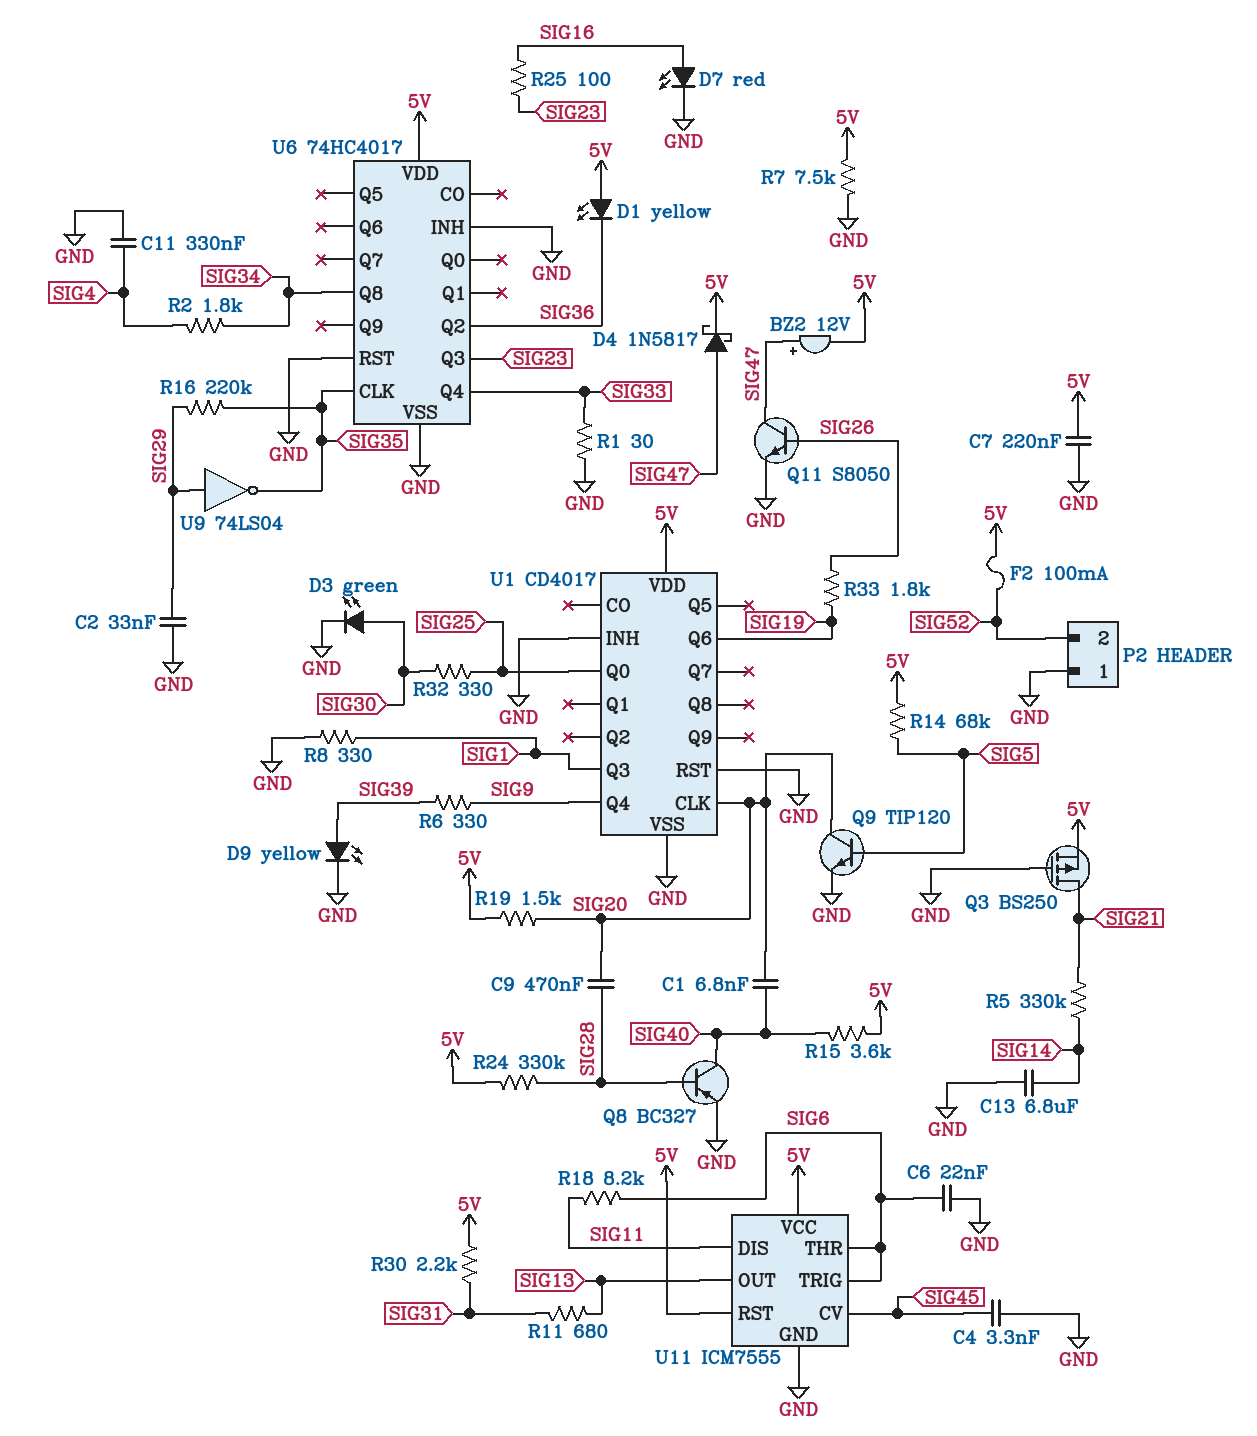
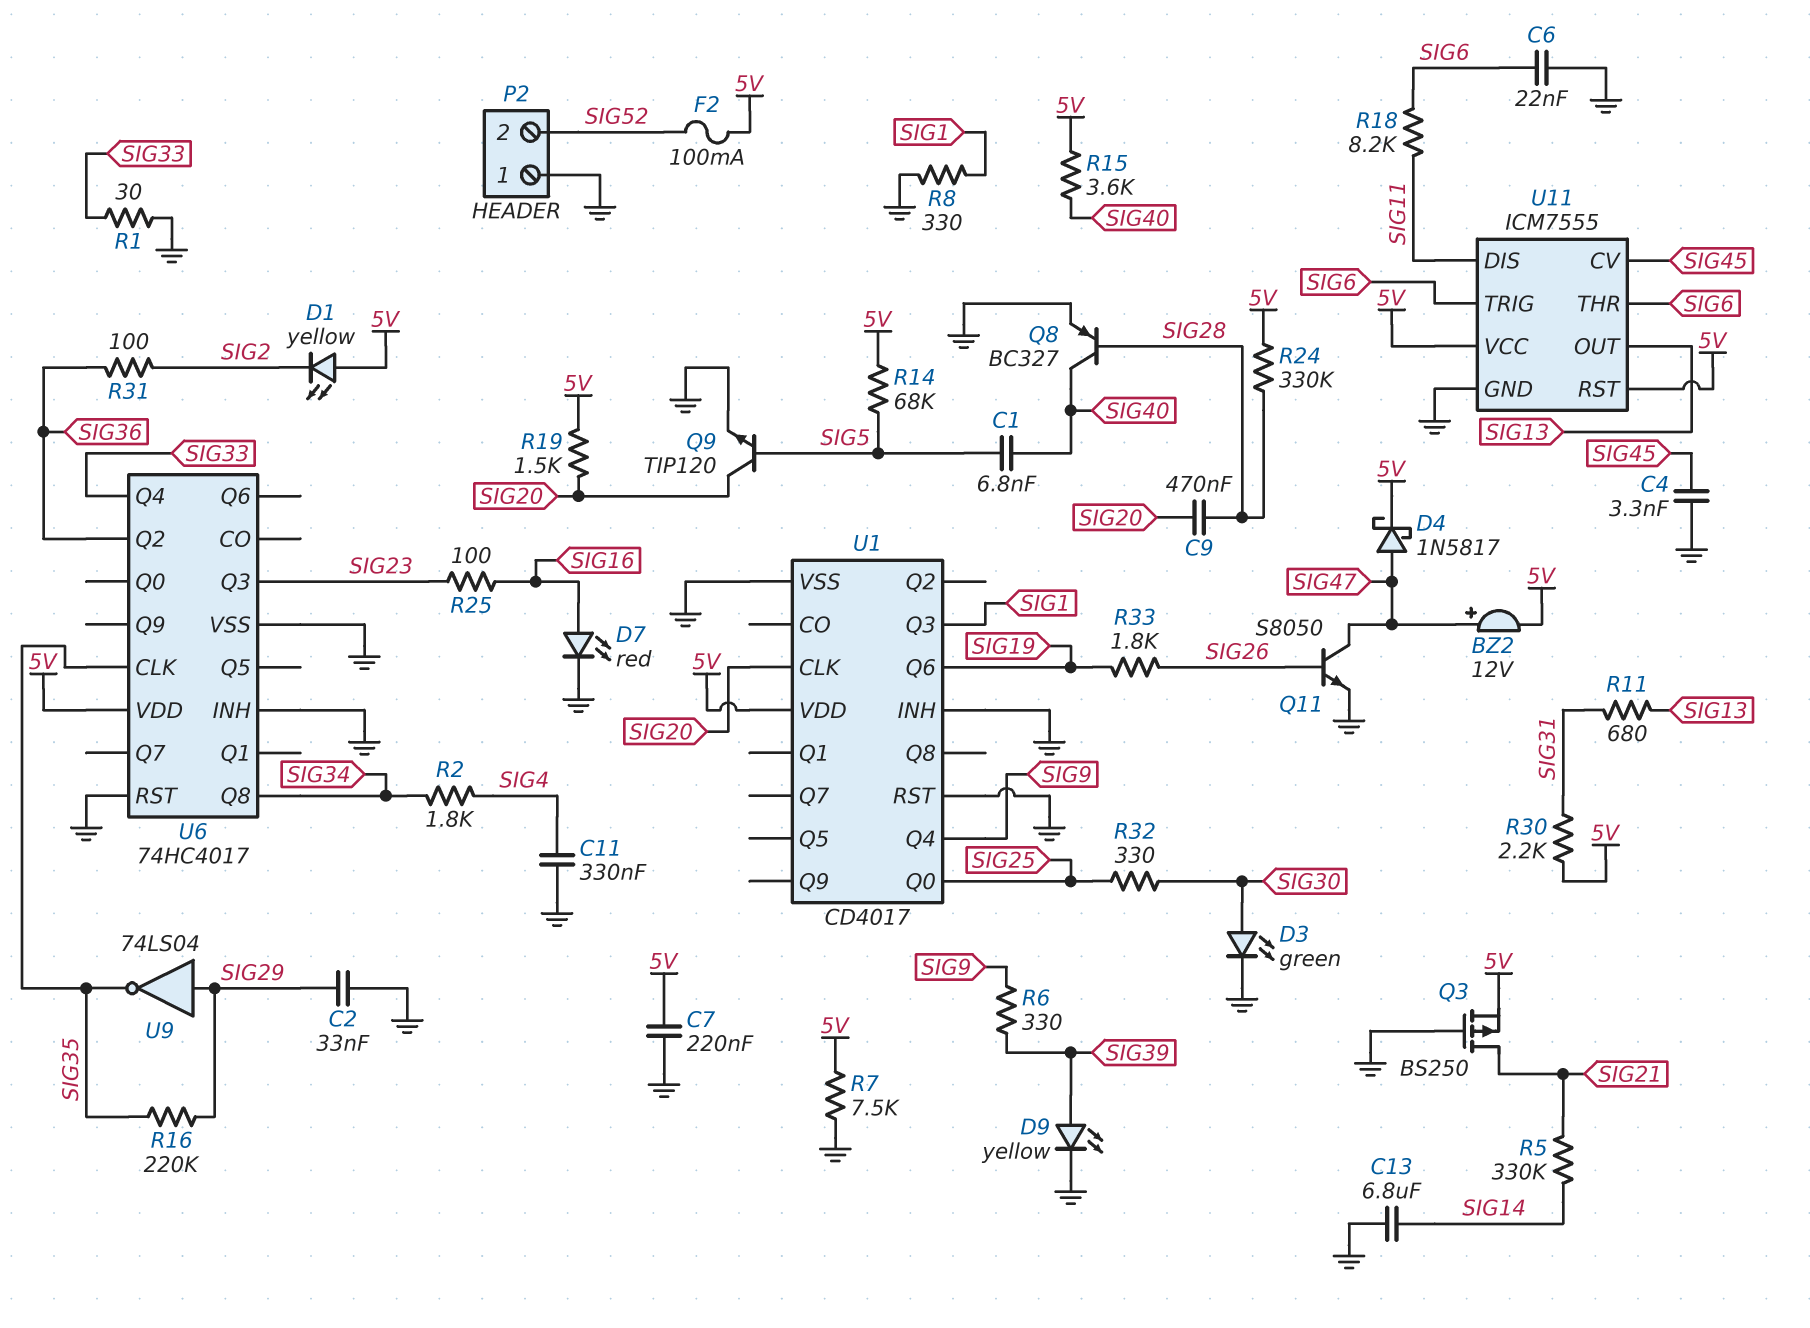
C1: 6.8nF (SIG20, SIG40) -> 6.8nF (SIG5, SIG40)
D1: LED yellow (A 5V, K SIG36) -> LED yellow (A 5V, K SIG2)
R31: none -> 100 (SIG2, SIG36)

